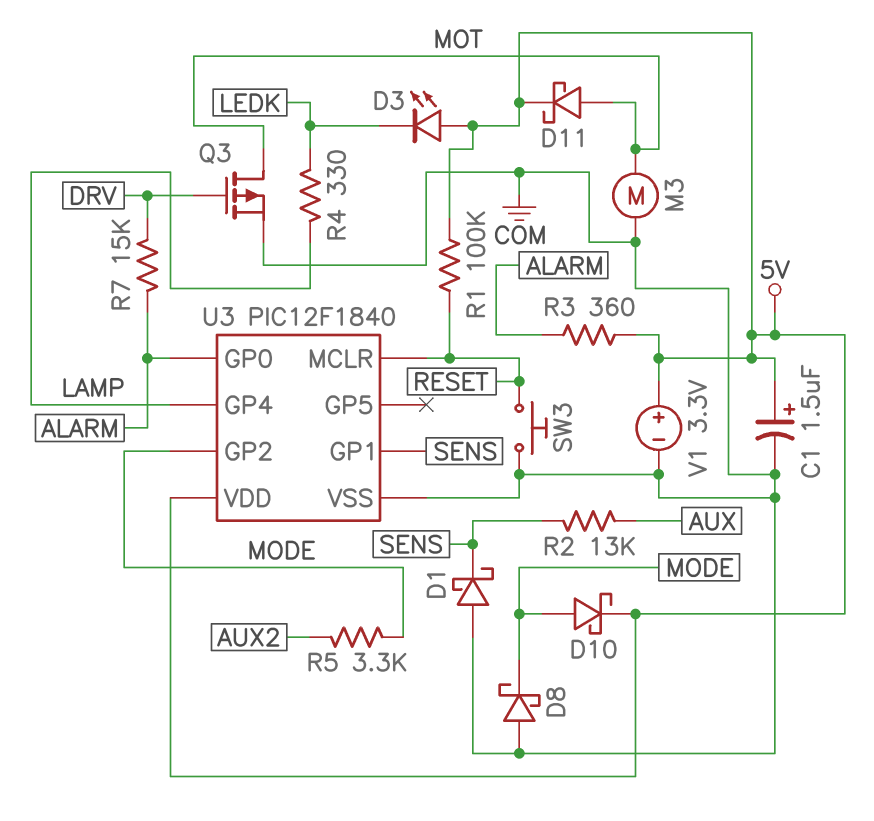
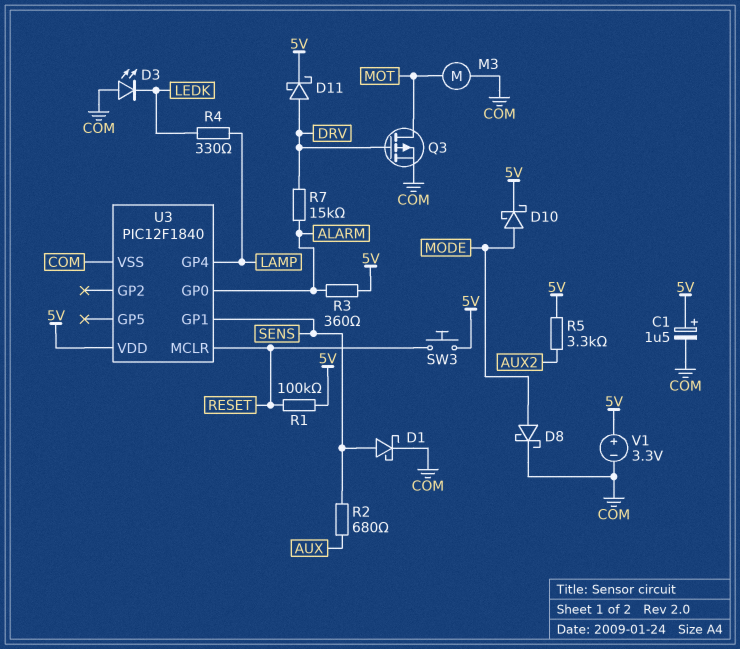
D1: schottky (A COM, K SENS) -> schottky (A SENS, K COM)
D3: LED (A 5V, K LEDK) -> LED (A COM, K LEDK)
D8: schottky (A COM, K MODE) -> schottky (A MODE, K COM)
D11: schottky (A MOT, K 5V) -> schottky (A DRV, K 5V)
R2: 13k (AUX, SENS) -> 680 (AUX, SENS)
R5: 3.3k (AUX2, MODE) -> 3.3k (5V, AUX2)
SW3: button (COM, RESET) -> button (5V, RESET)
U3 pin GP2: MODE -> none

